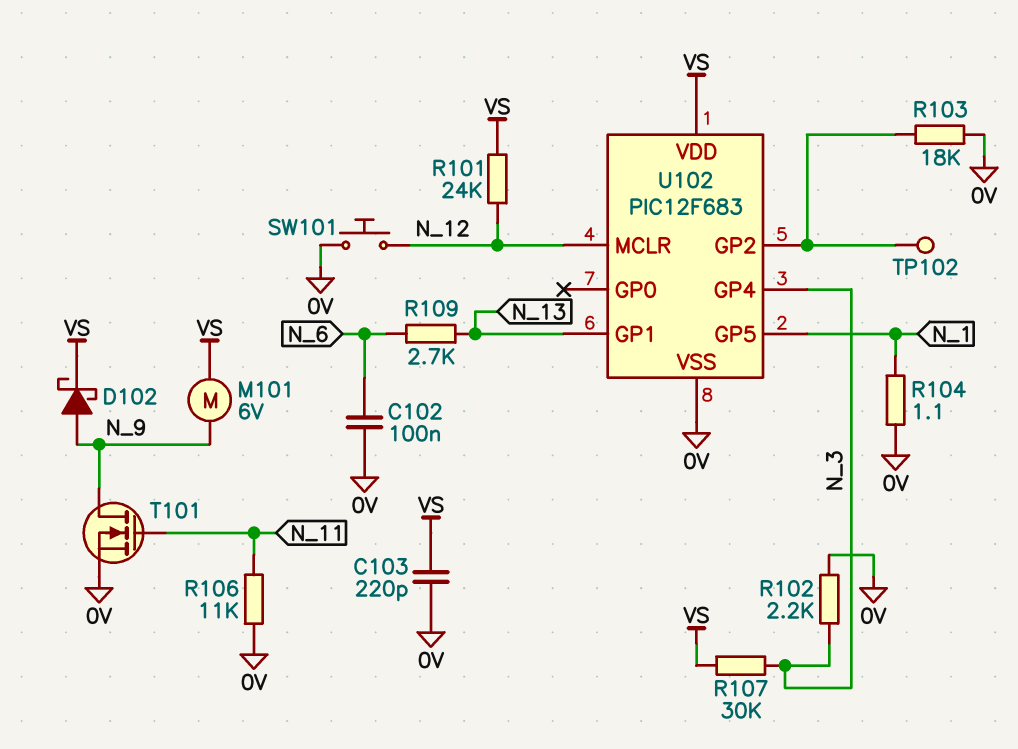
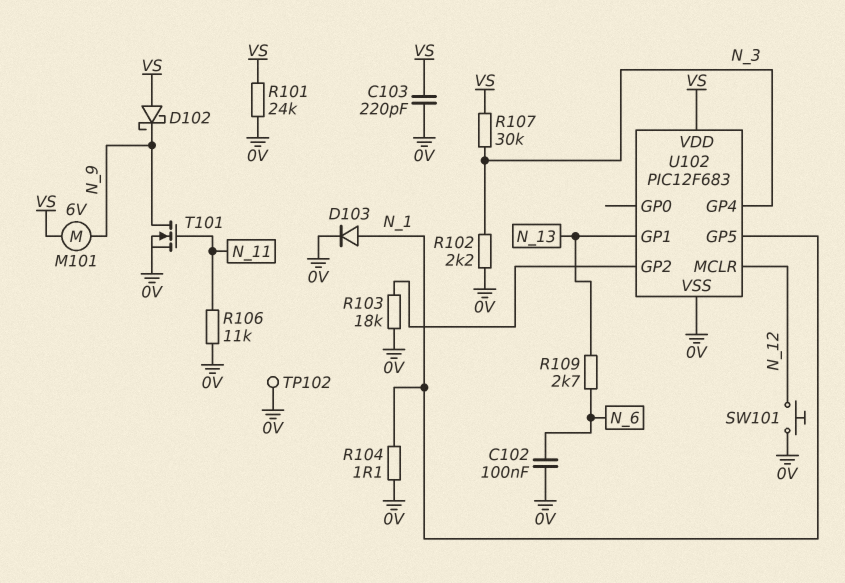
D102: schottky (A N_9, K VS) -> schottky (A VS, K N_9)
D103: none -> diode (A N_1, K 0V)
R101: 24k (N_12, VS) -> 24k (0V, VS)
TP102: test point (U102/GP2) -> test point (0V)

